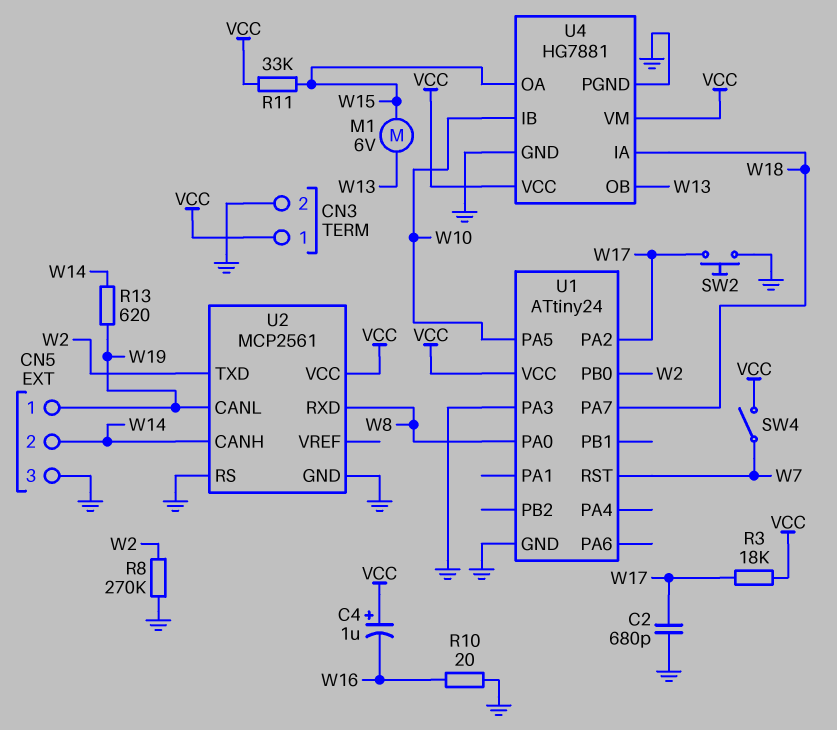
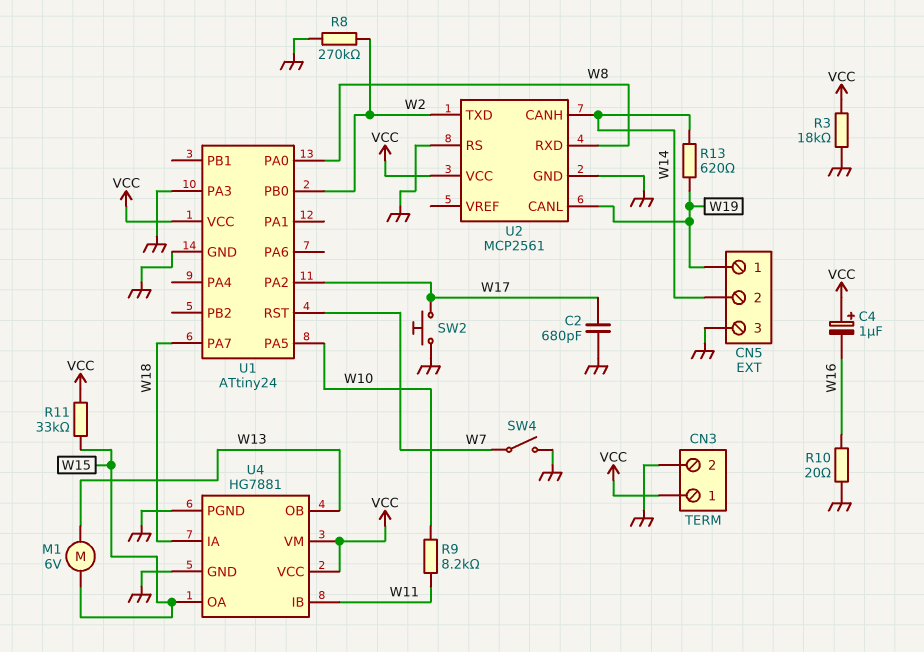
R3: 18k (VCC, W17) -> 18k (GND, VCC)
R9: none -> 8.2k (W10, W11)
SW4: switch (VCC, W7) -> switch (GND, W7)
U4 pin IB: W10 -> W11

